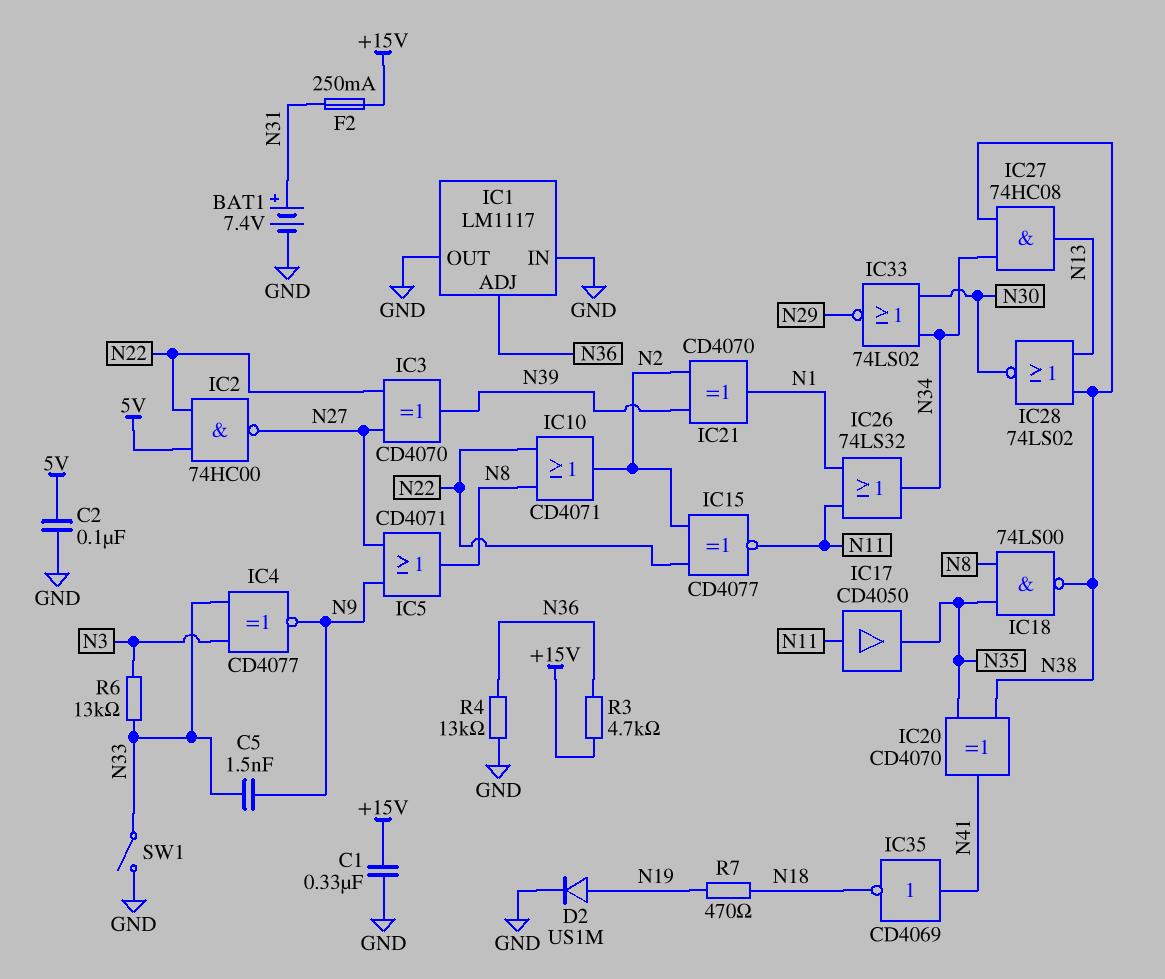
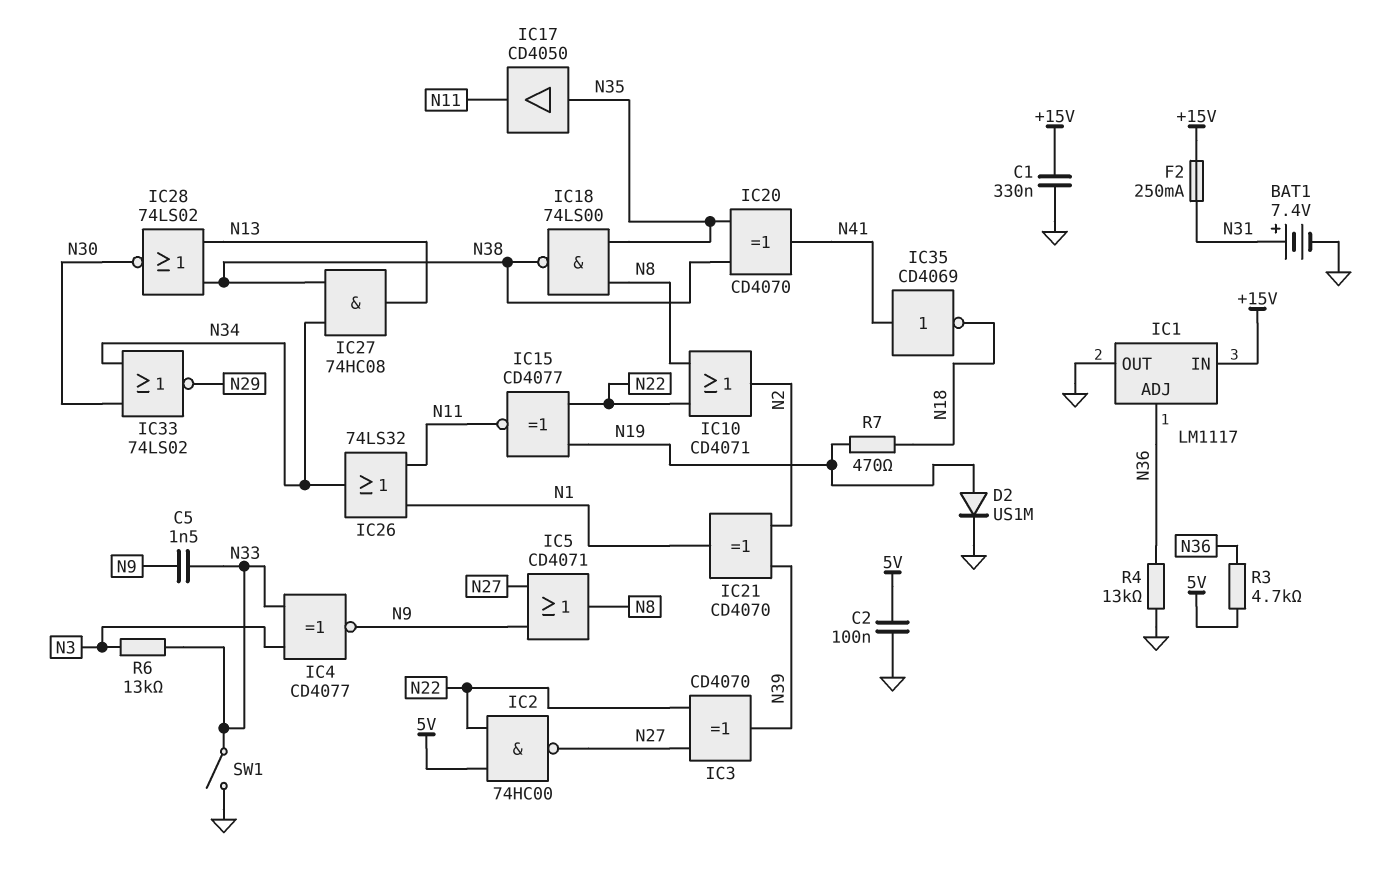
IC1 pin IN: GND -> +15V
IC15: XNOR CD4077 (in N2, in N22, out N11) -> XNOR CD4077 (in N19, in N22, out N11)
IC17: buffer CD4050 (in N11, out N35) -> buffer CD4050 (in N35, out N11)
R3: 4.7k (+15V, N36) -> 4.7k (5V, N36)

